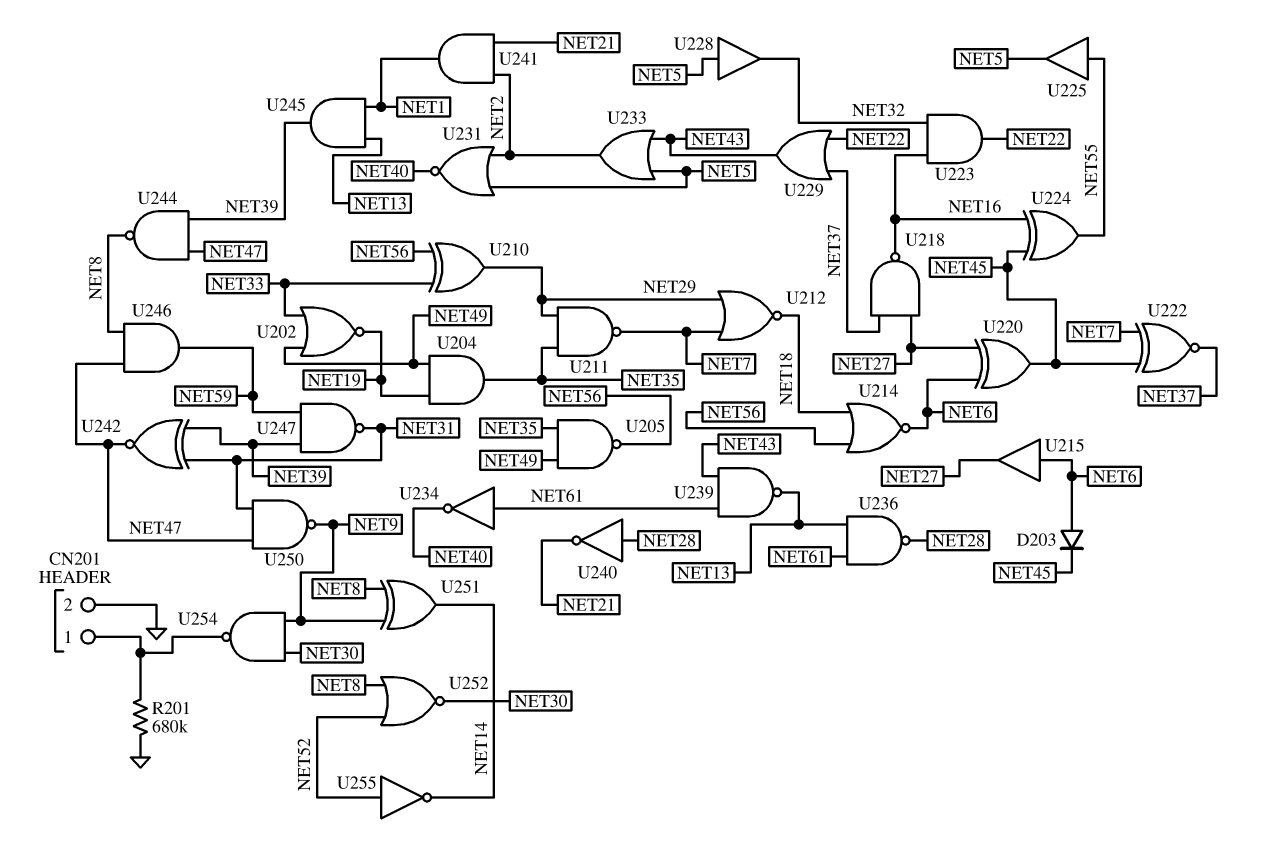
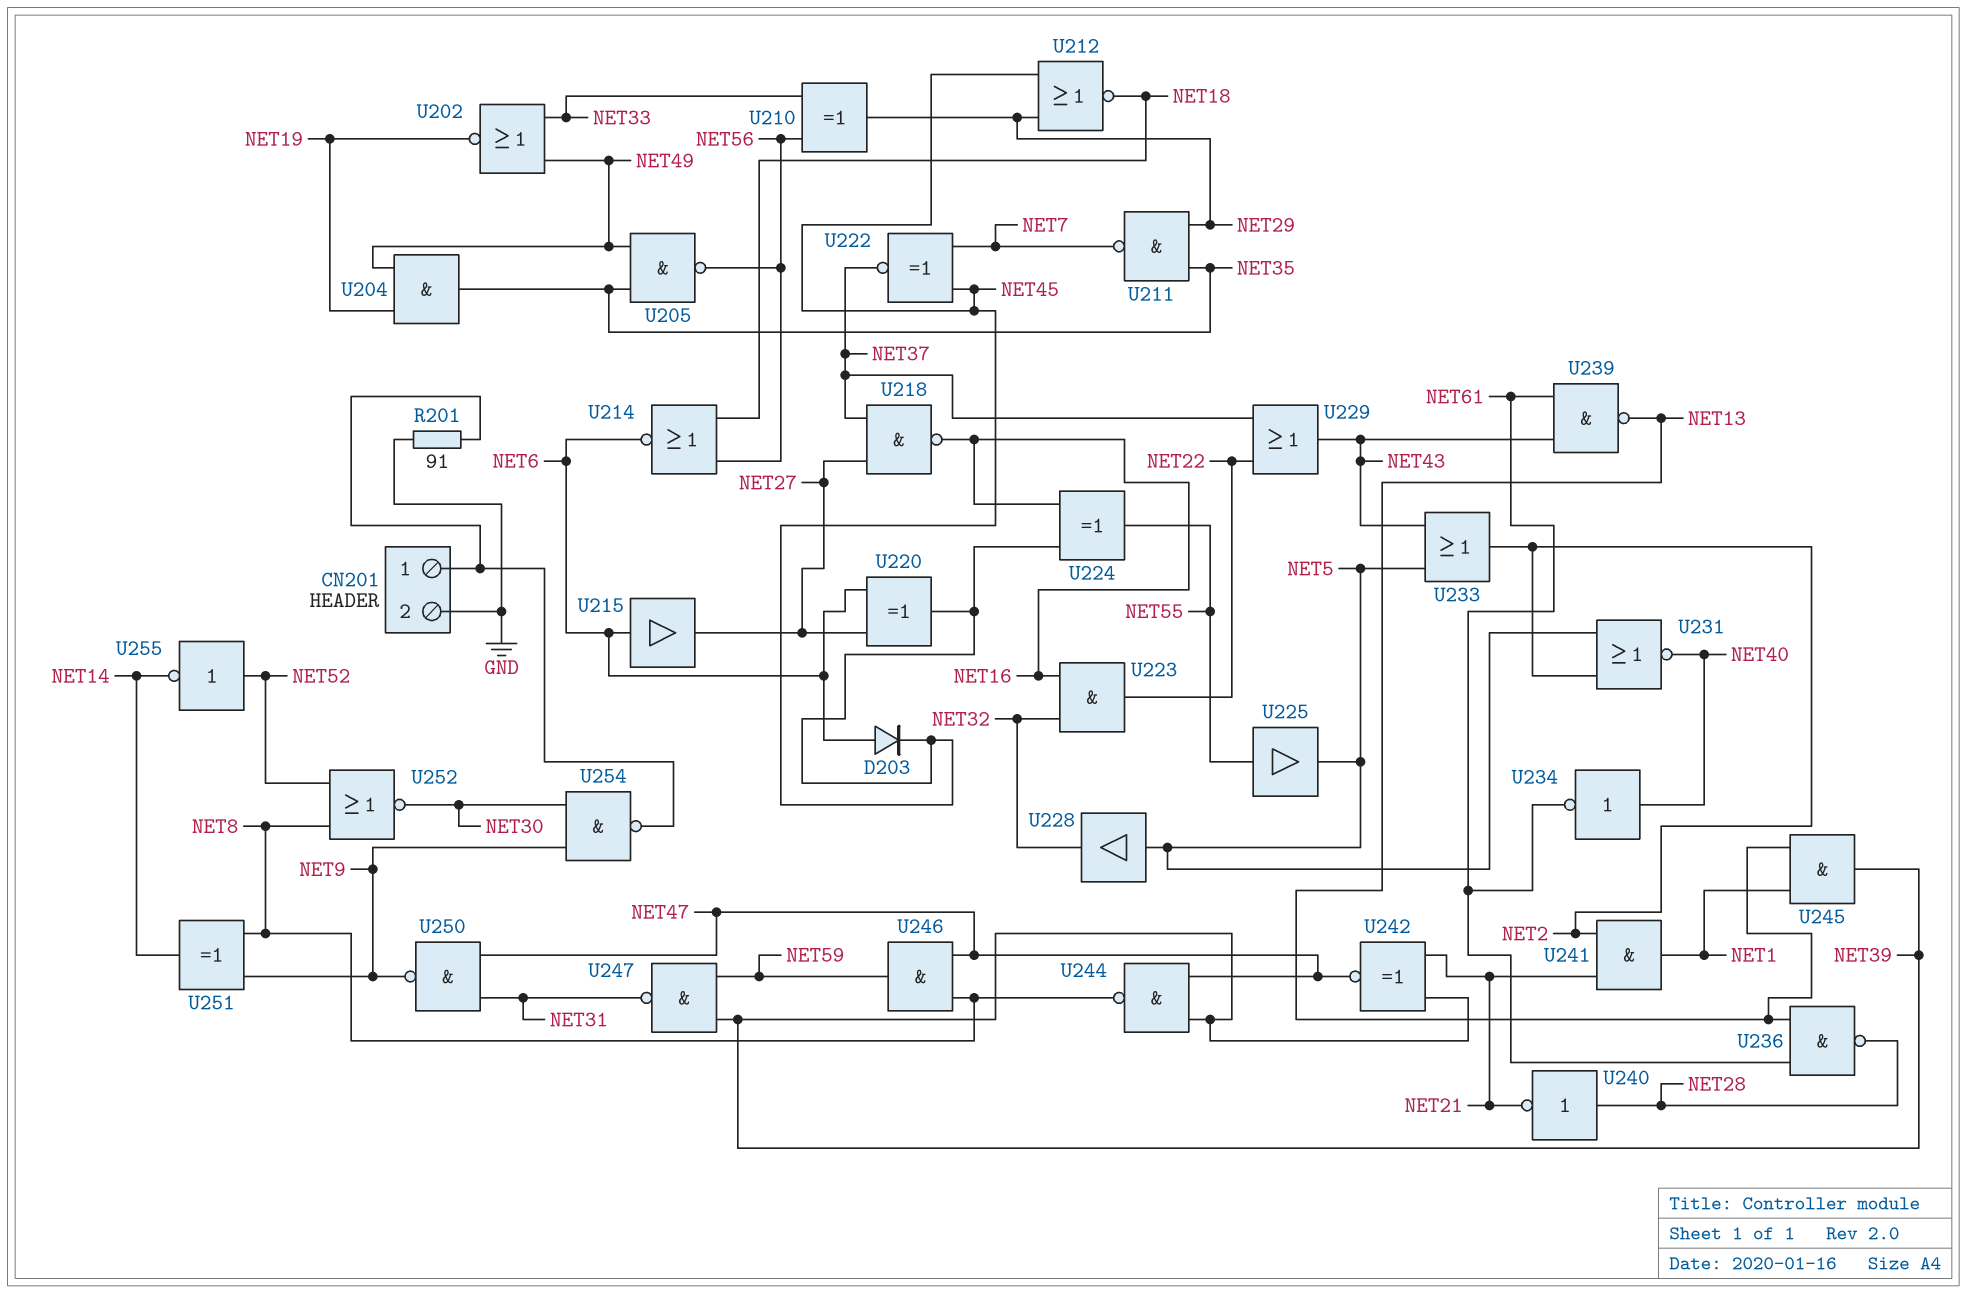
R201: 680k (CN201/1, GND) -> 91 (CN201/1, GND)
U212: NOR (in NET7, in NET29, out NET18) -> NOR (in NET29, in NET45, out NET18)
U234: NOT (in NET61, out NET40) -> NOT (in NET40, out NET61)
U242: XNOR (in NET31, in NET39, out NET47) -> XNOR (in NET21, in NET39, out NET47)

